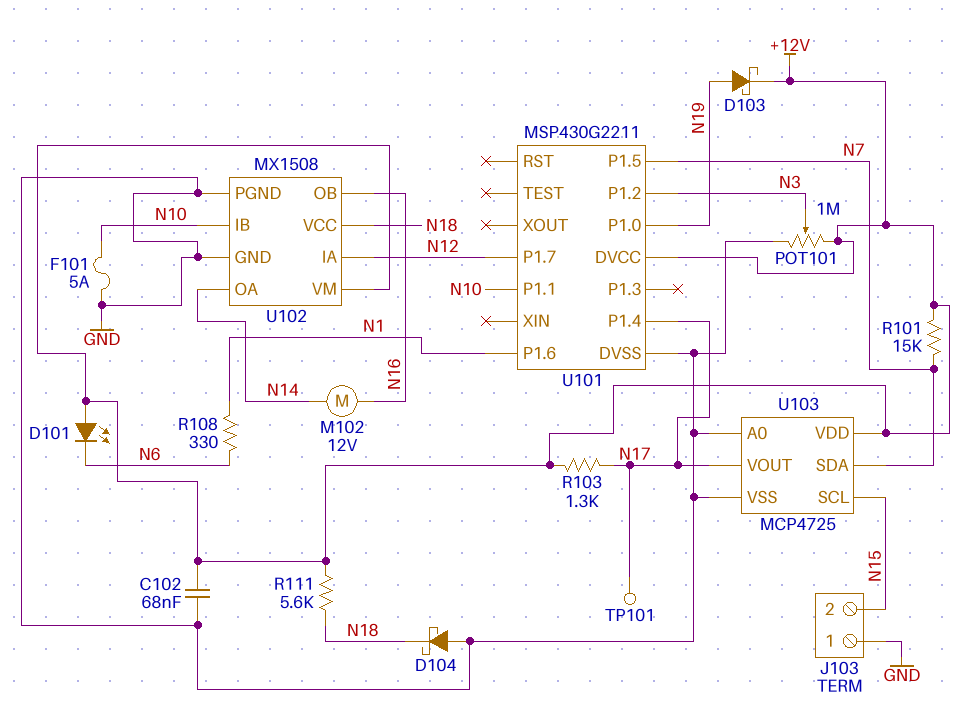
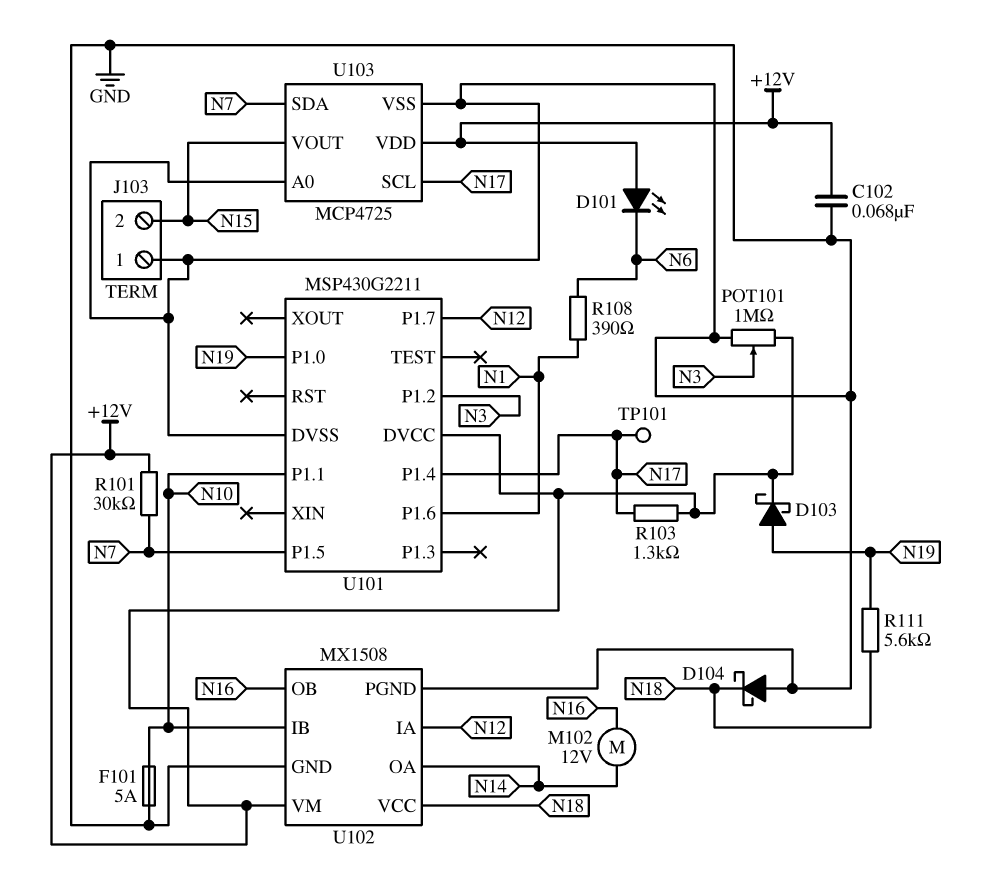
R101: 15k (+12V, N7) -> 30k (+12V, N7)
R108: 330 (N1, N6) -> 390 (N1, N6)
R111: 5.6k (+12V, N18) -> 5.6k (N18, N19)
U103 pin SCL: N15 -> N17
U103 pin VOUT: N17 -> N15

